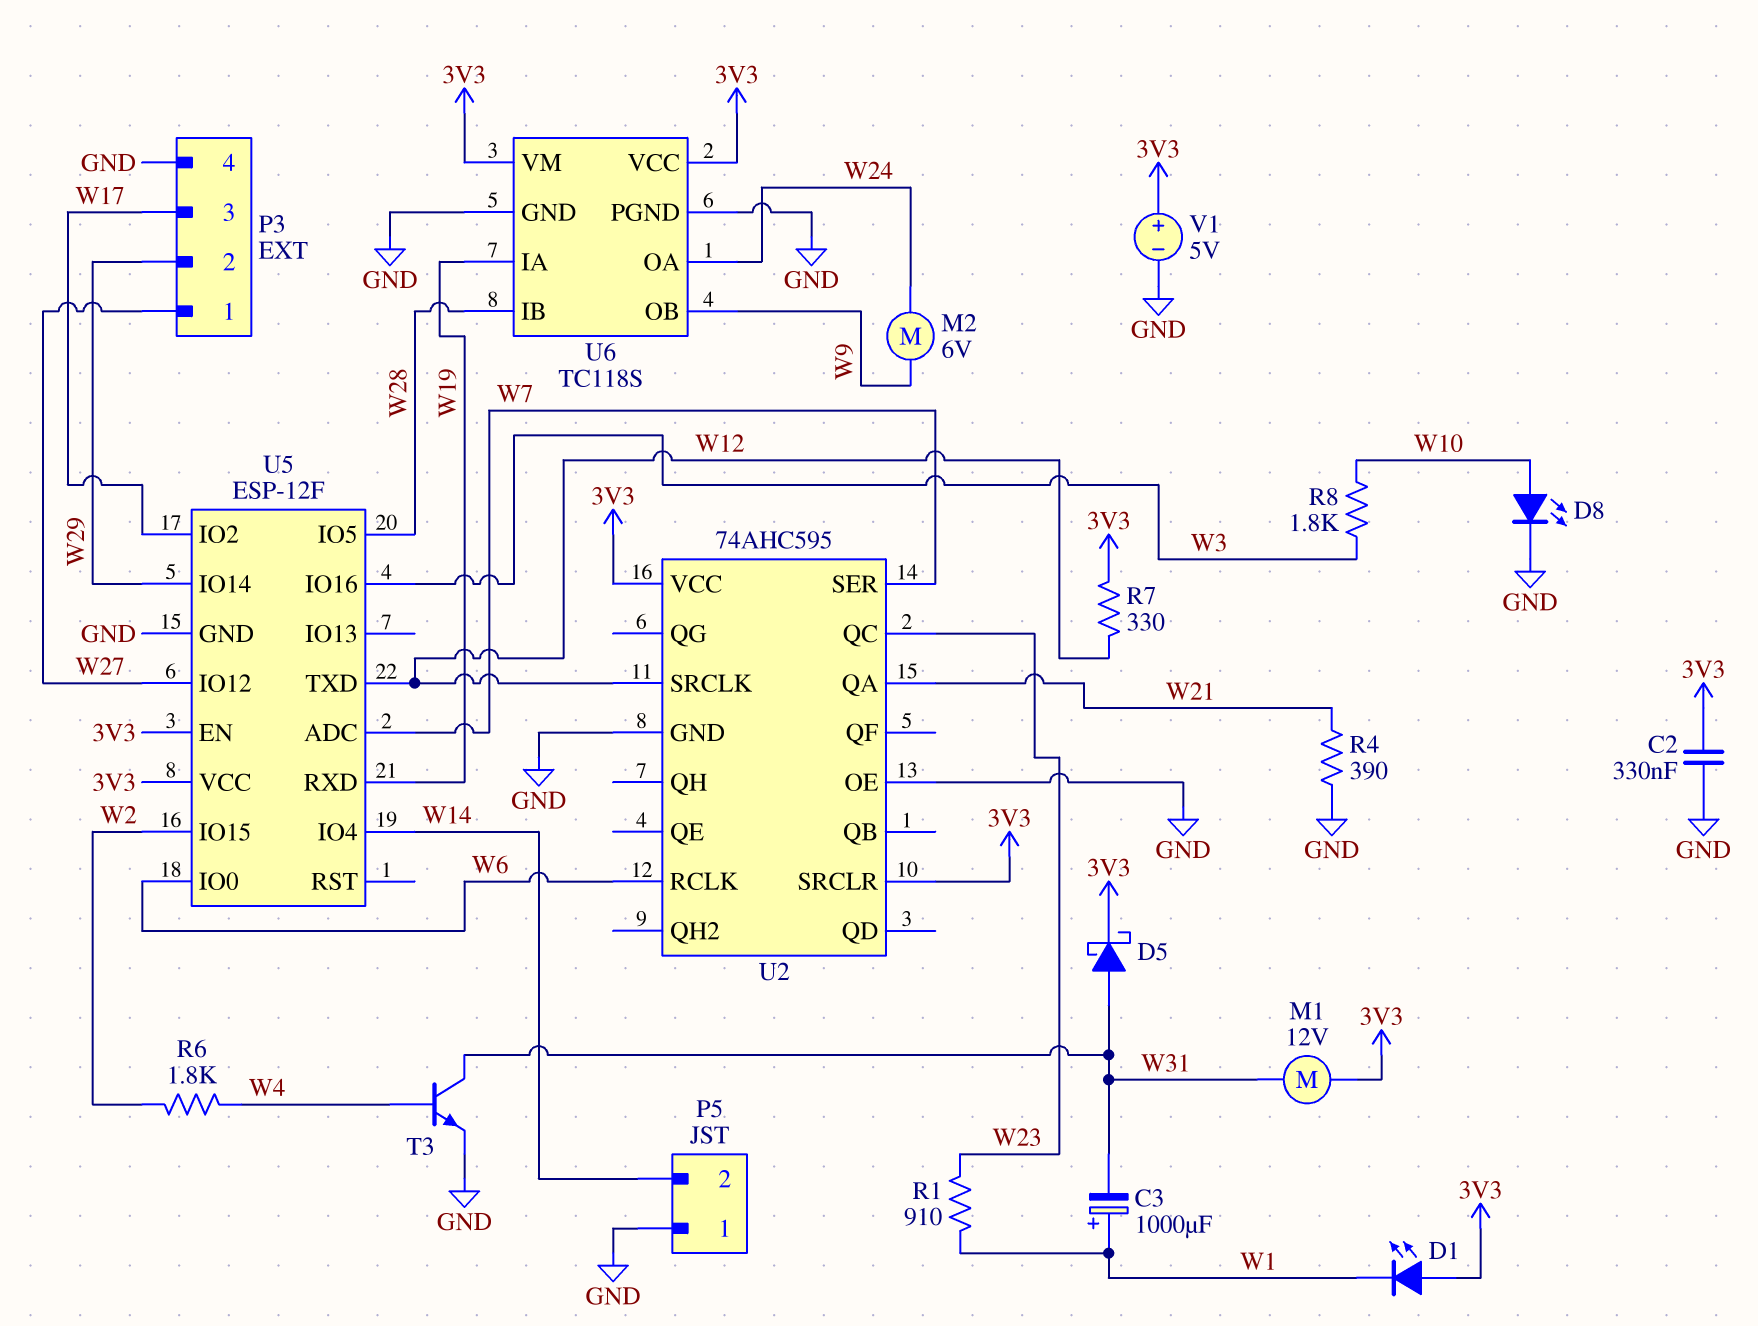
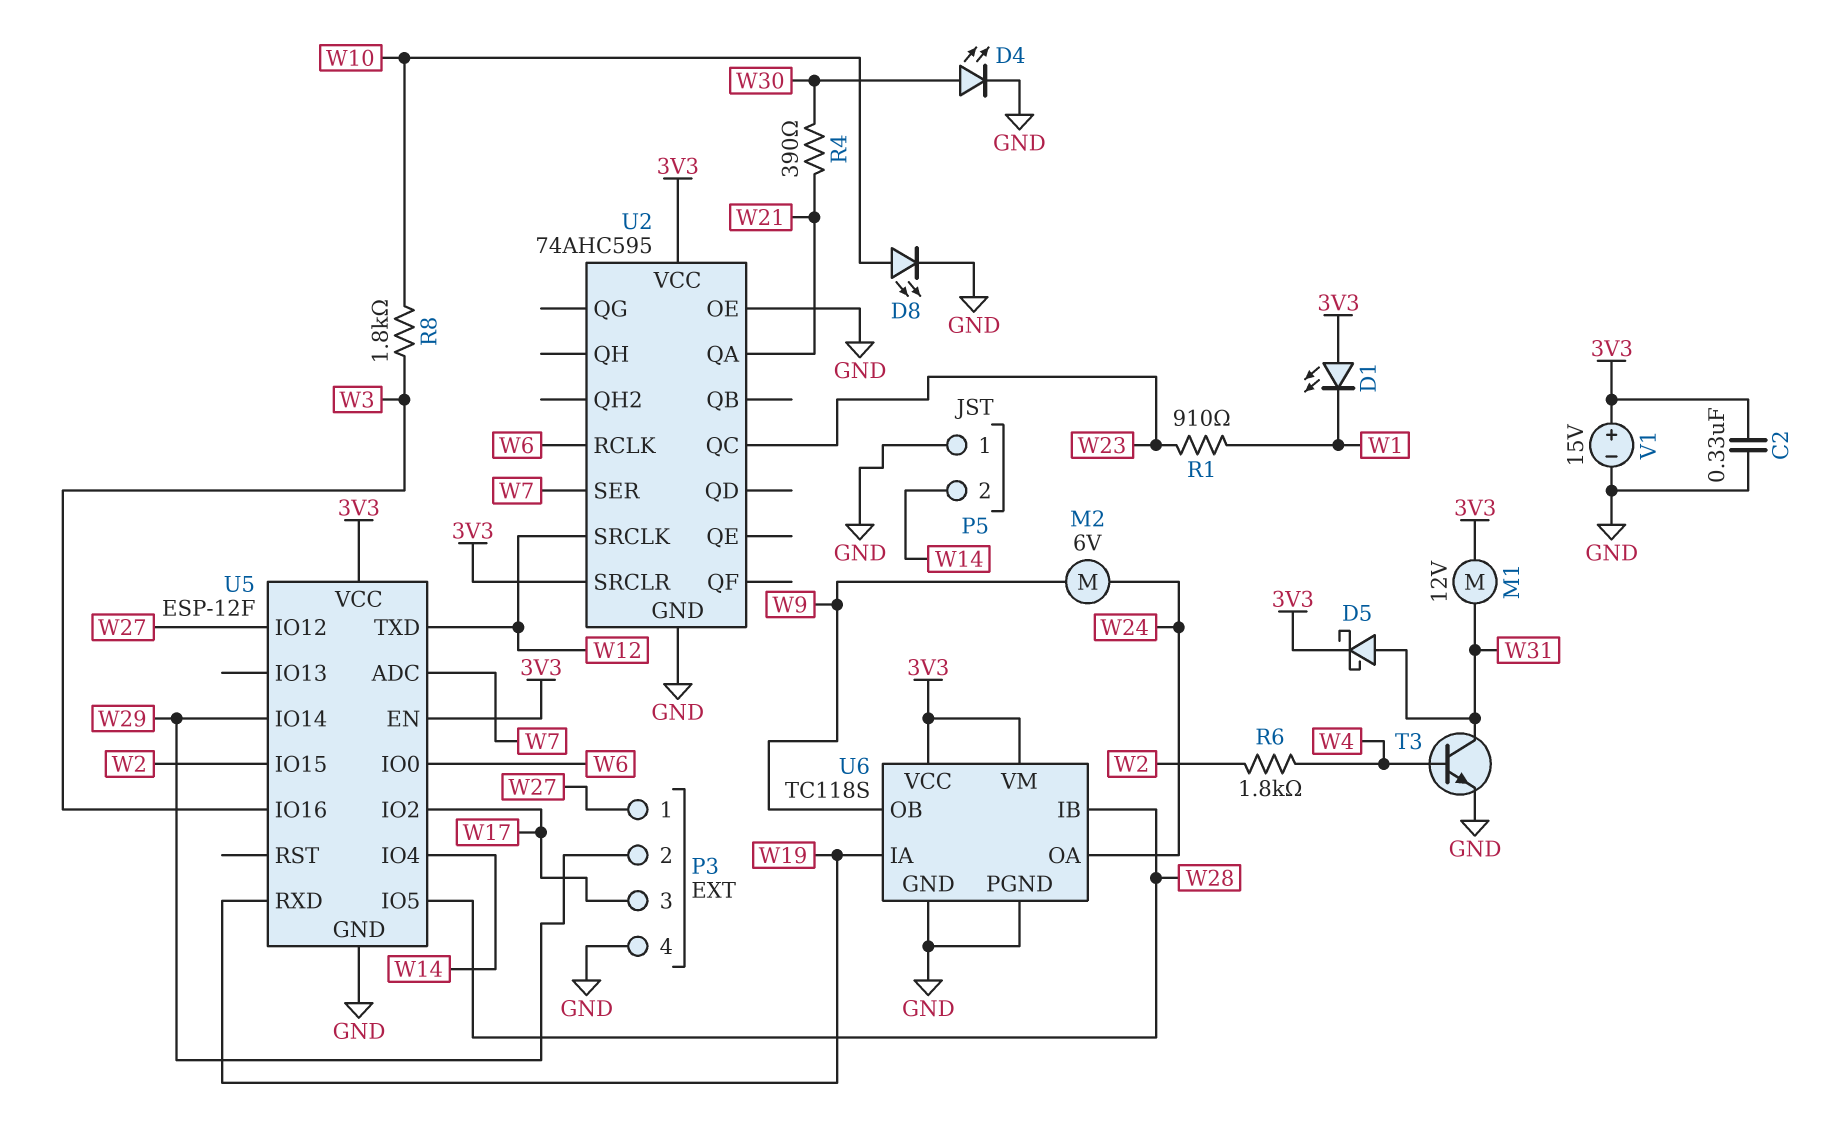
C3: 1000uF (plus W1, minus W31) -> none
D4: none -> LED (A W30, K GND)
R4: 390 (GND, W21) -> 390 (W21, W30)
R7: 330 (3V3, W12) -> none
V1: 5V (plus 3V3, minus GND) -> 15V (plus 3V3, minus GND)

